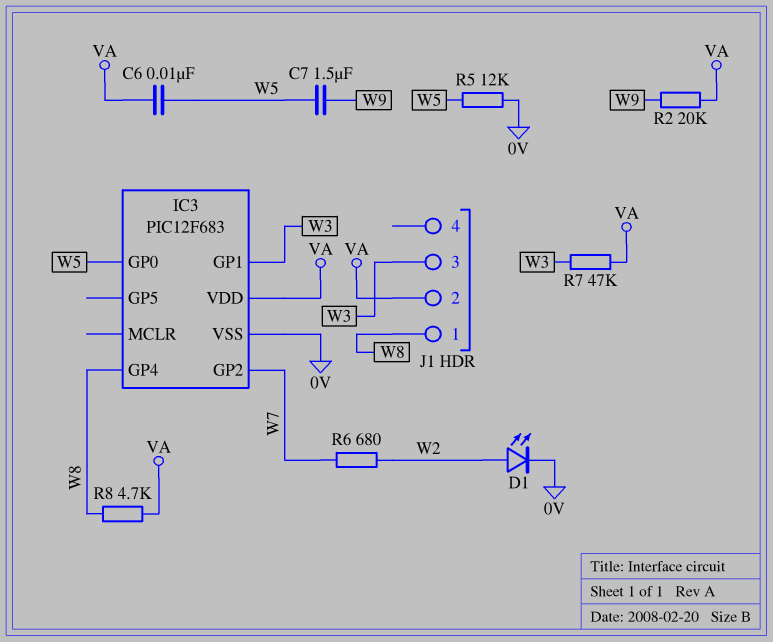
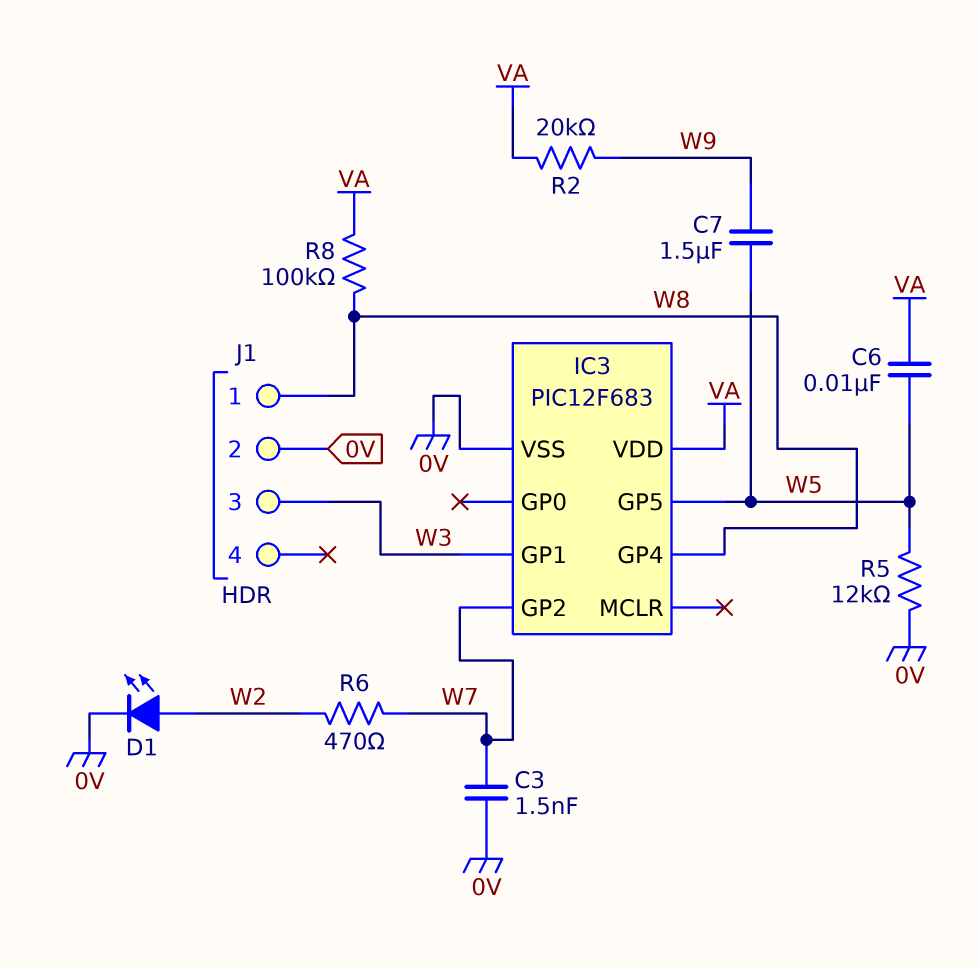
C3: none -> 1.5nF (0V, W7)
IC3 pin GP0: W5 -> none
IC3 pin GP5: none -> W5
J1 pin 2: VA -> 0V
R6: 680 (W2, W7) -> 470 (W2, W7)
R7: 47k (VA, W3) -> none
R8: 4.7k (VA, W8) -> 100k (VA, W8)

